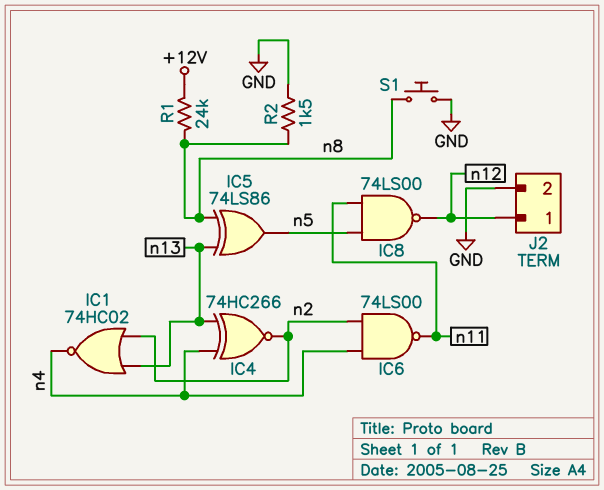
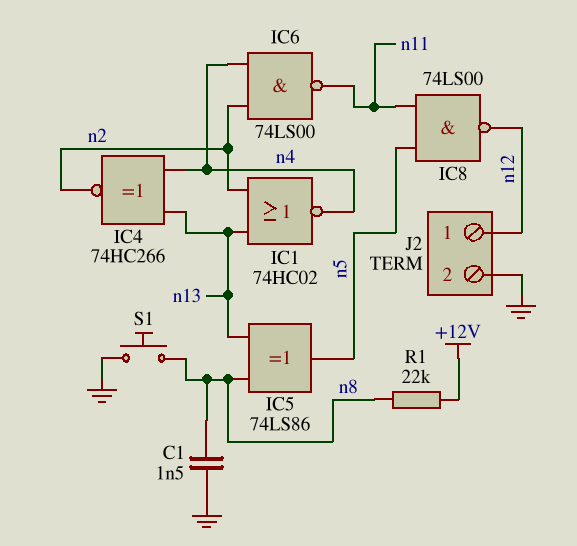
C1: none -> 1.5nF (GND, n8)
R1: 24k (+12V, n8) -> 22k (+12V, n8)
R2: 1.5k (GND, n8) -> none

